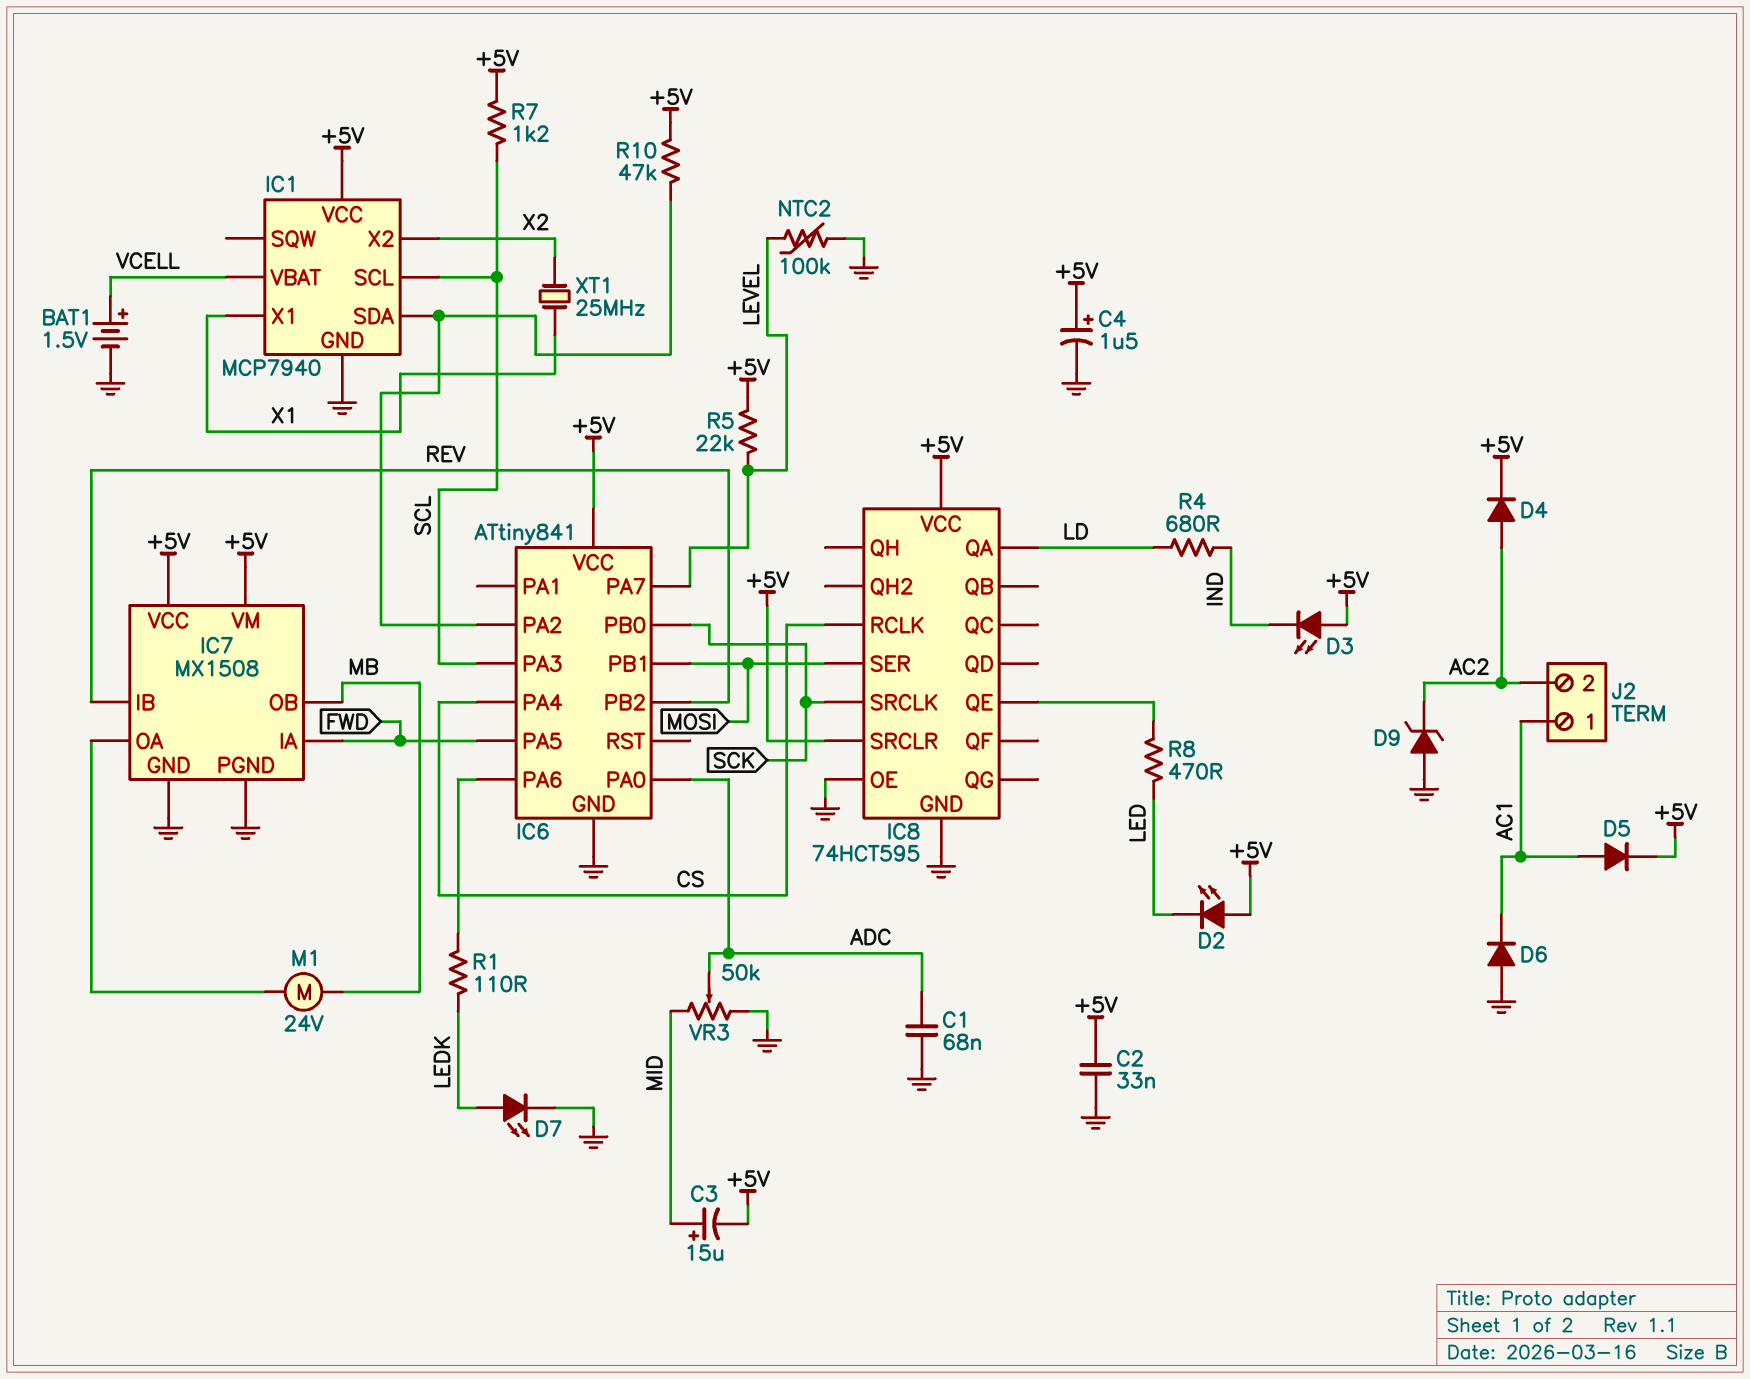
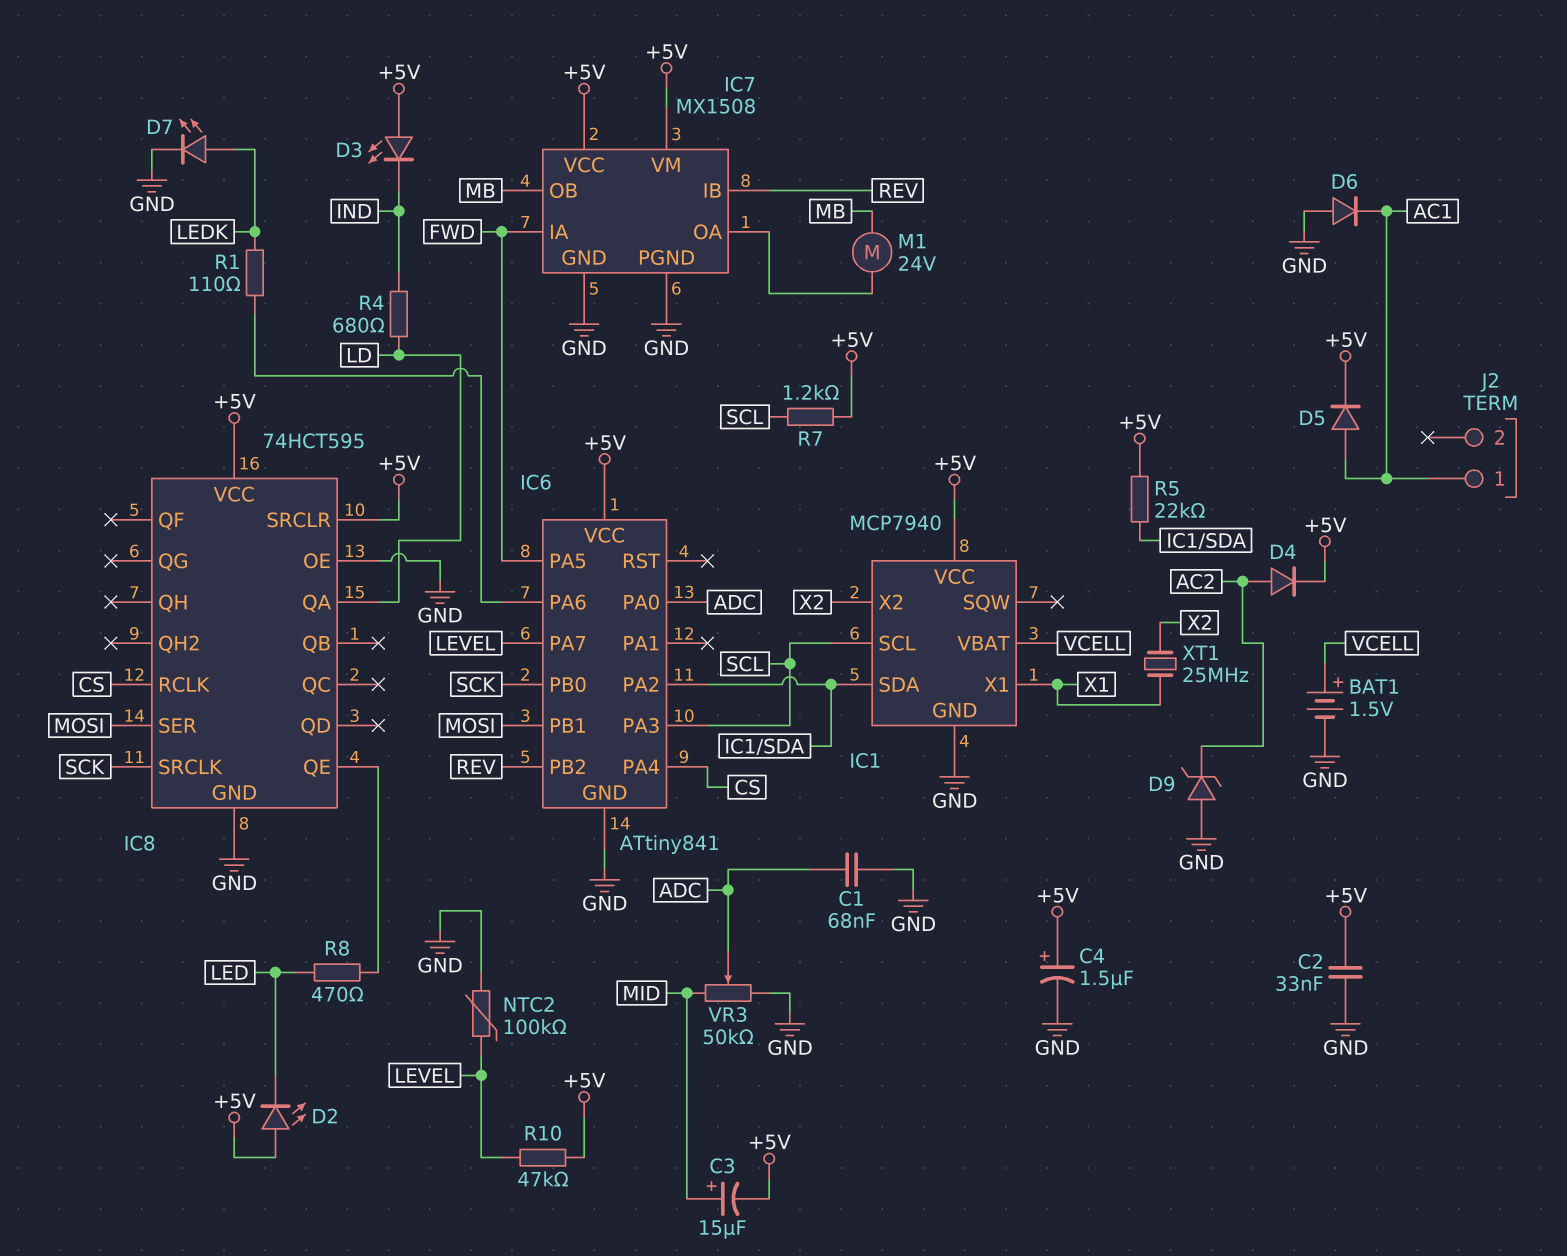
J2 pin 2: AC2 -> none
R5: 22k (+5V, LEVEL) -> 22k (+5V, IC1/SDA)
R10: 47k (+5V, IC1/SDA) -> 47k (+5V, LEVEL)

